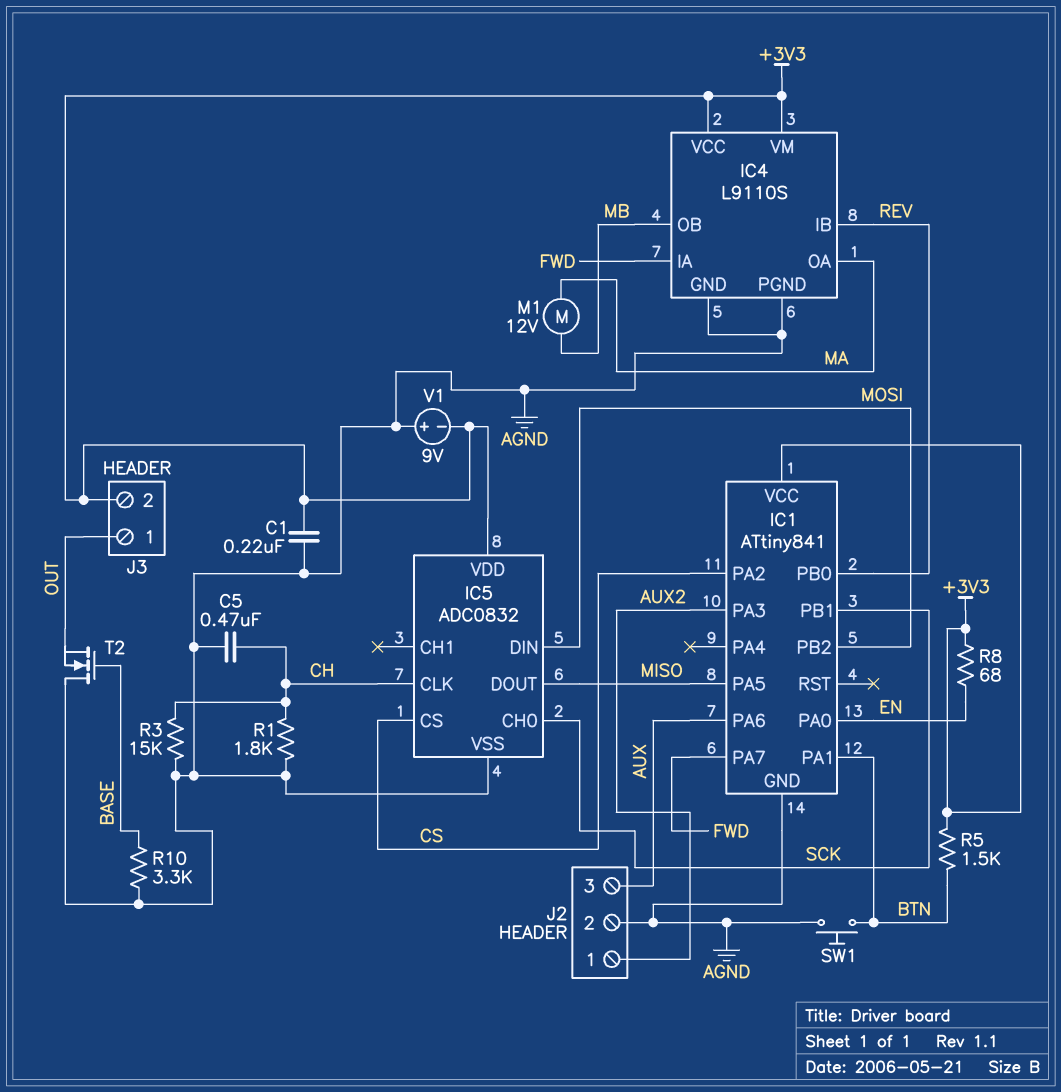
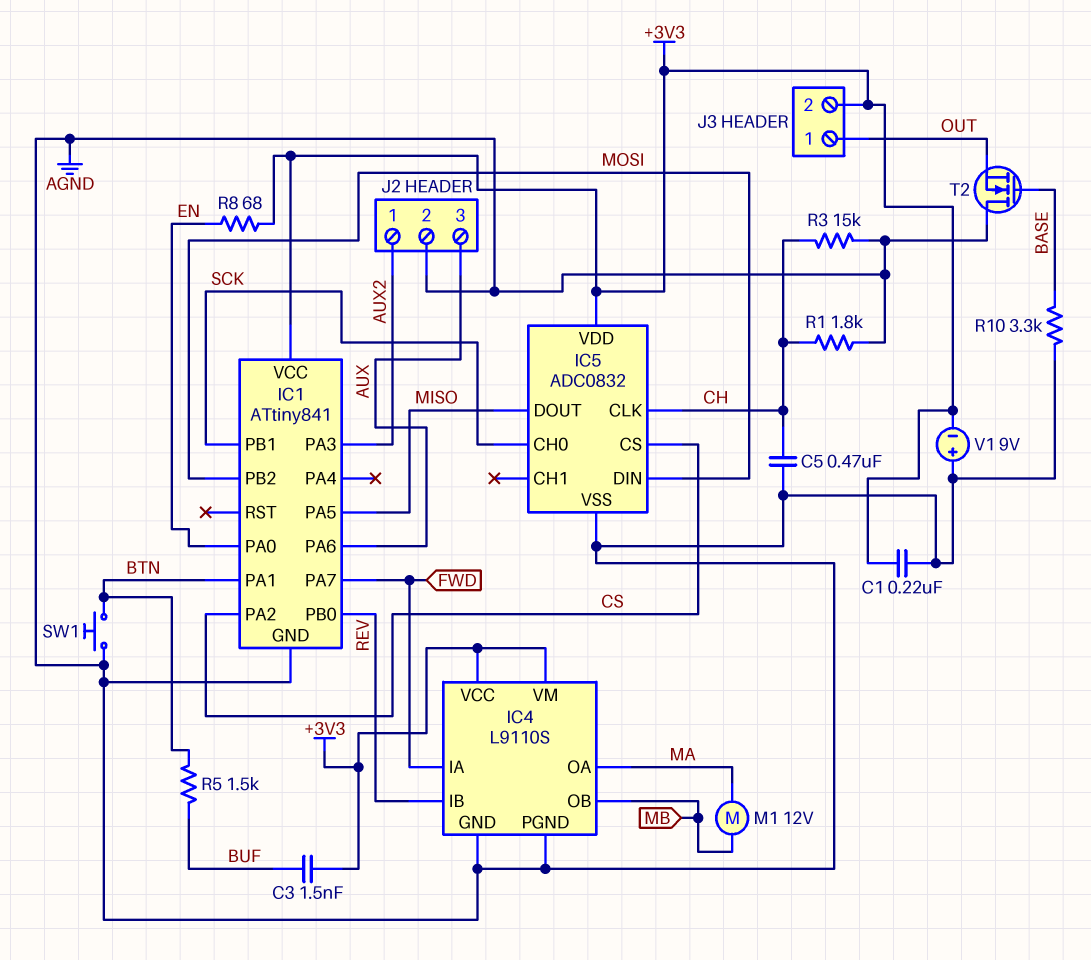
C3: none -> 1.5nF (+3V3, BUF)
R5: 1.5k (+3V3, BTN) -> 1.5k (BTN, BUF)

